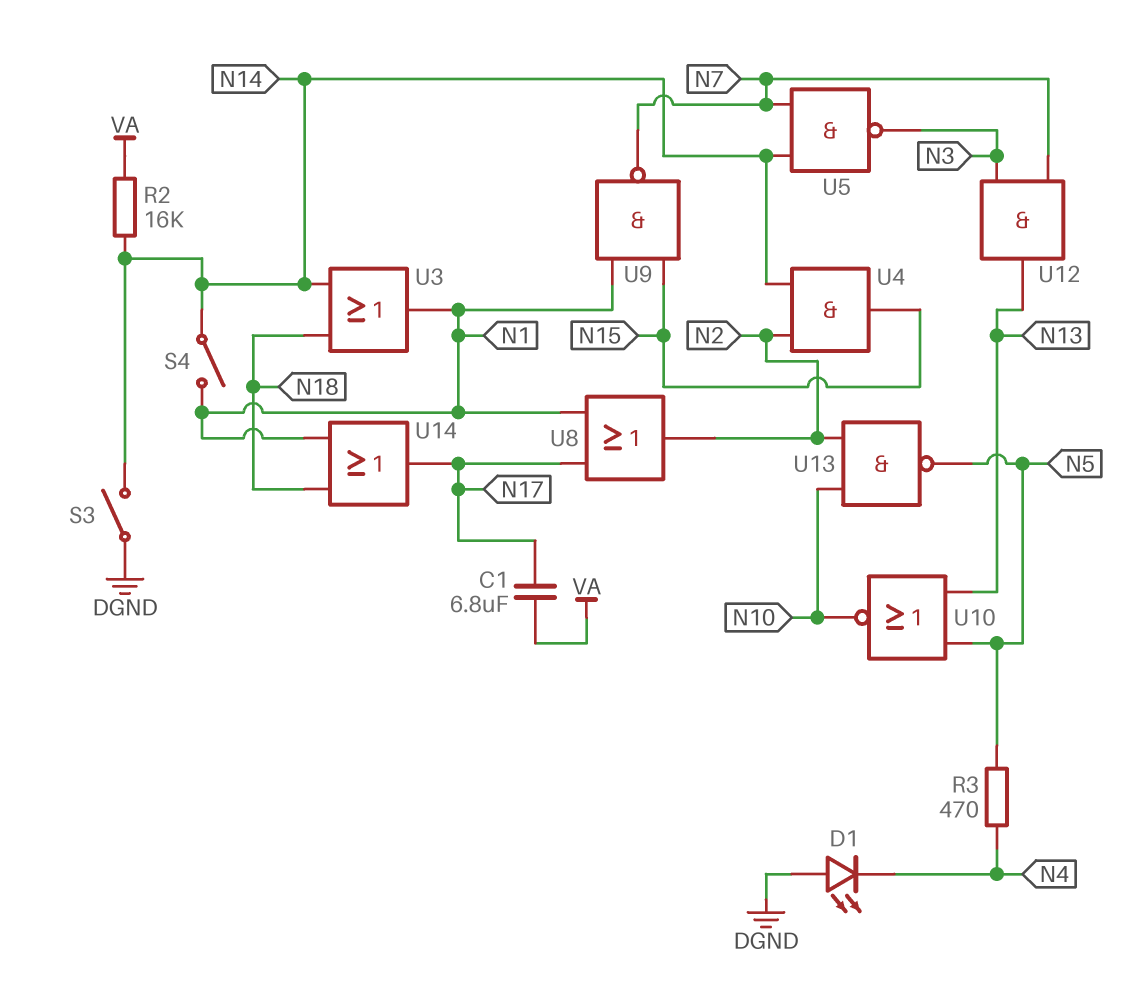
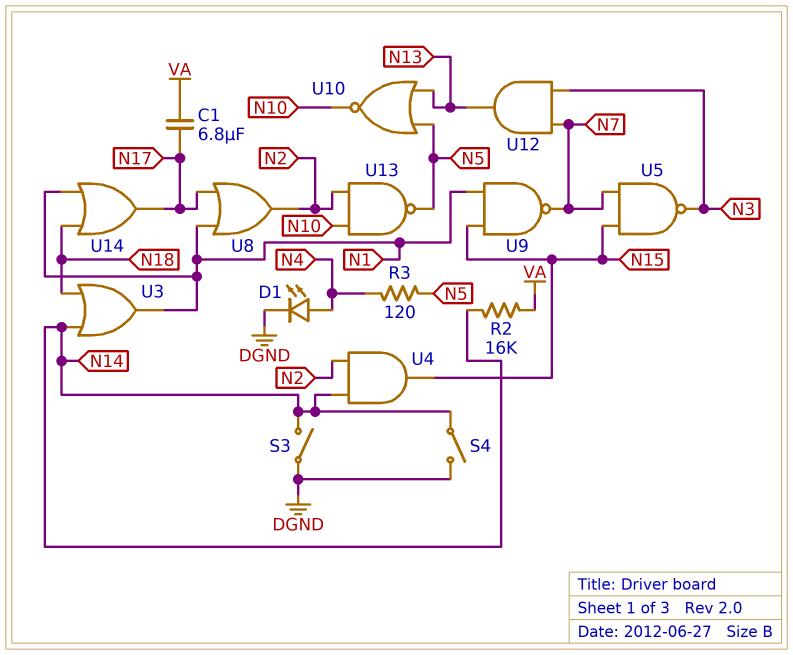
D1: LED (A DGND, K N4) -> LED (A N4, K DGND)
R3: 470 (N4, N5) -> 120 (N4, N5)
S4: switch (N1, N14) -> switch (DGND, N14)
U5: NAND (in N7, in N14, out N3) -> NAND (in N7, in N15, out N3)

